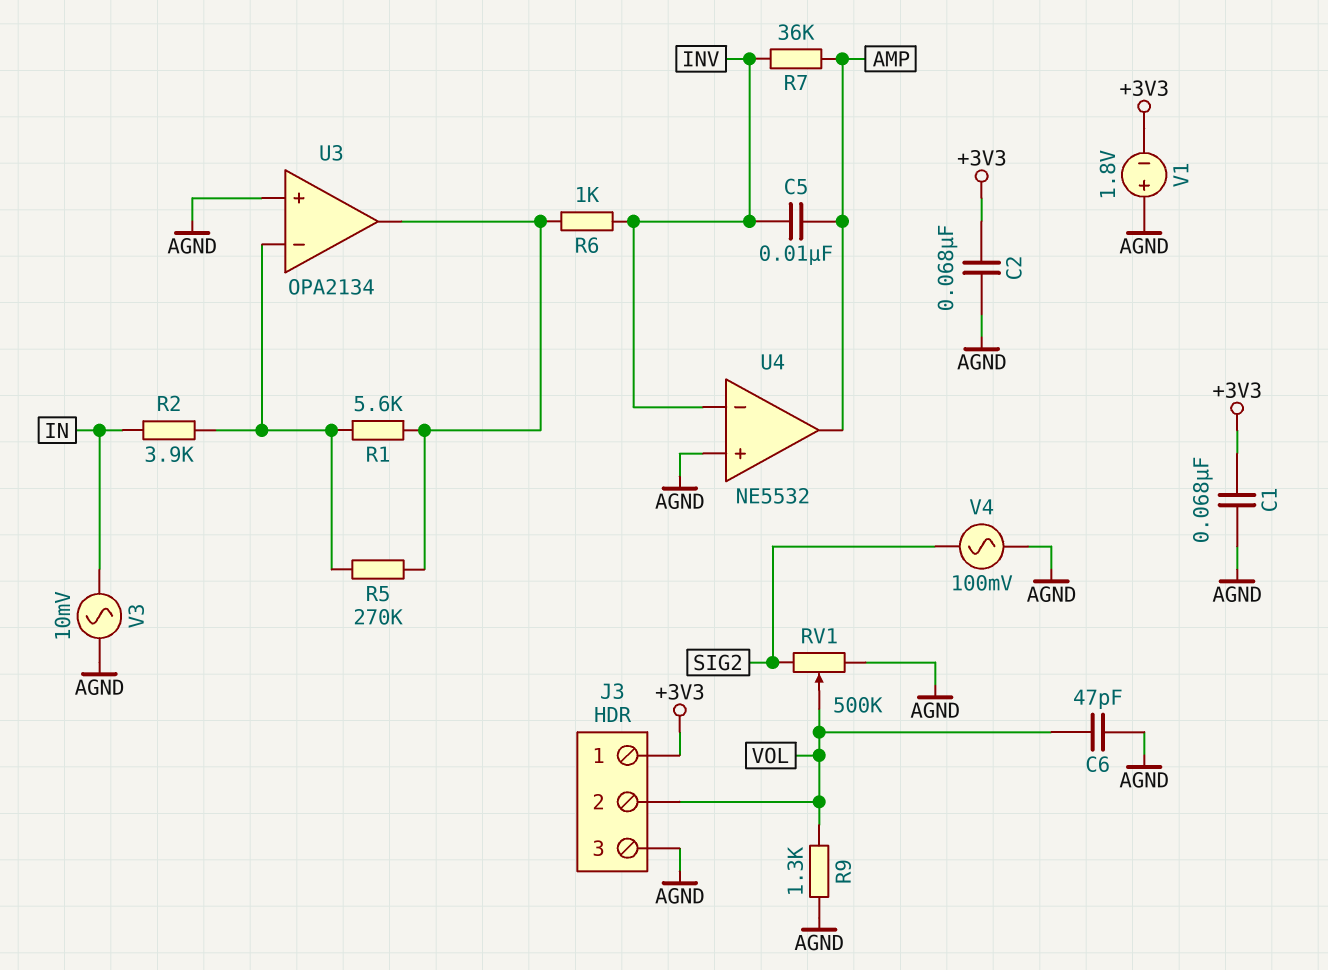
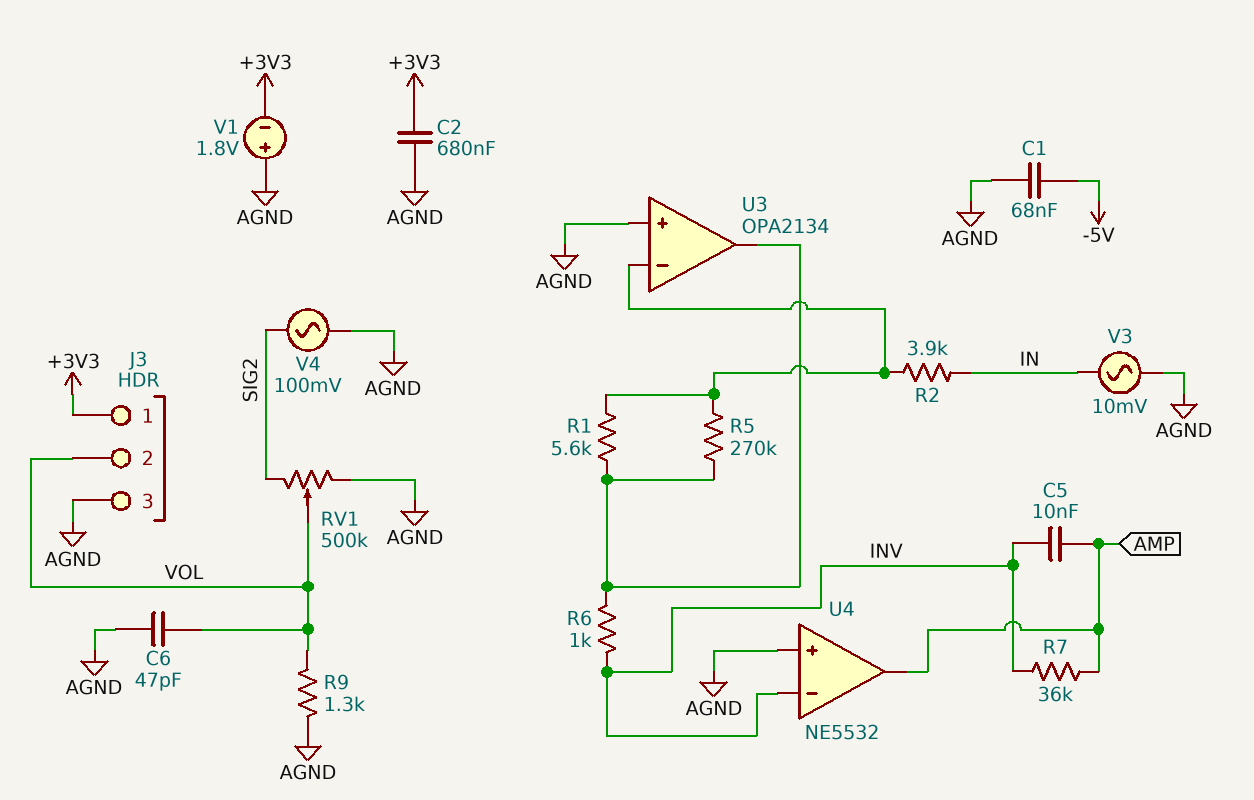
C1: 68nF (+3V3, AGND) -> 68nF (-5V, AGND)
C2: 68nF (+3V3, AGND) -> 680nF (+3V3, AGND)

